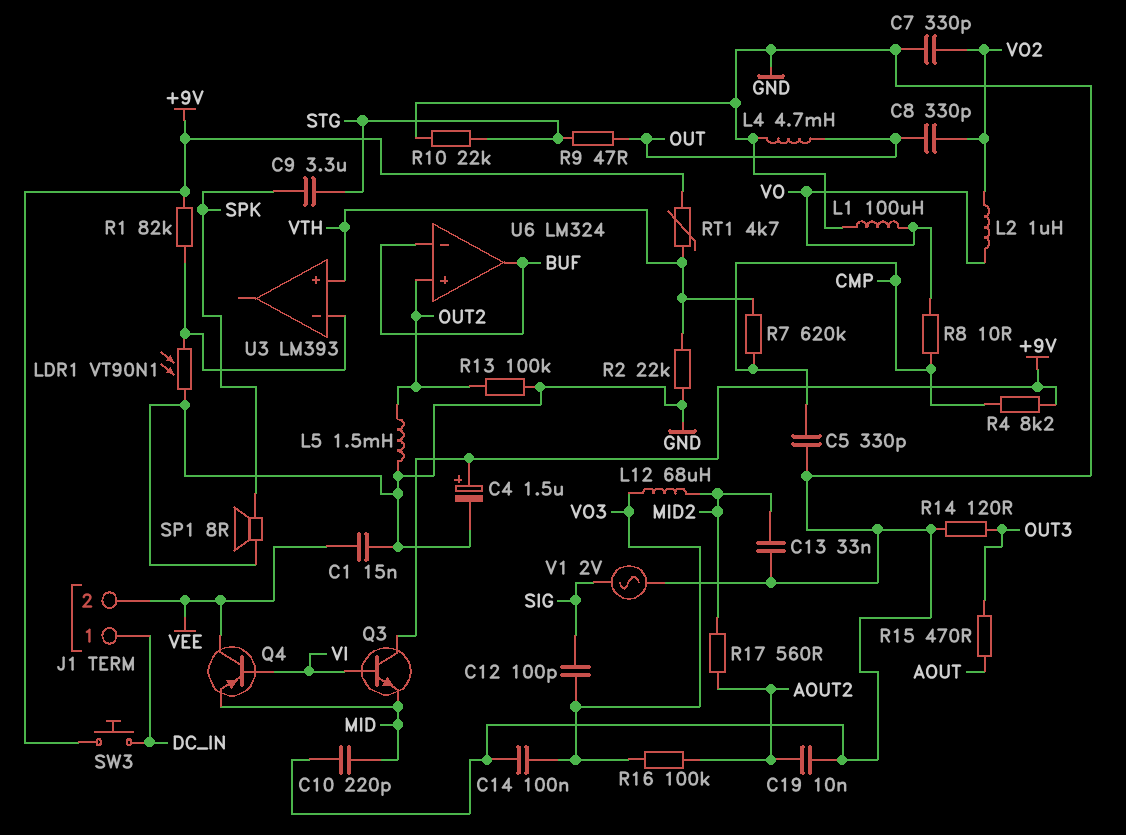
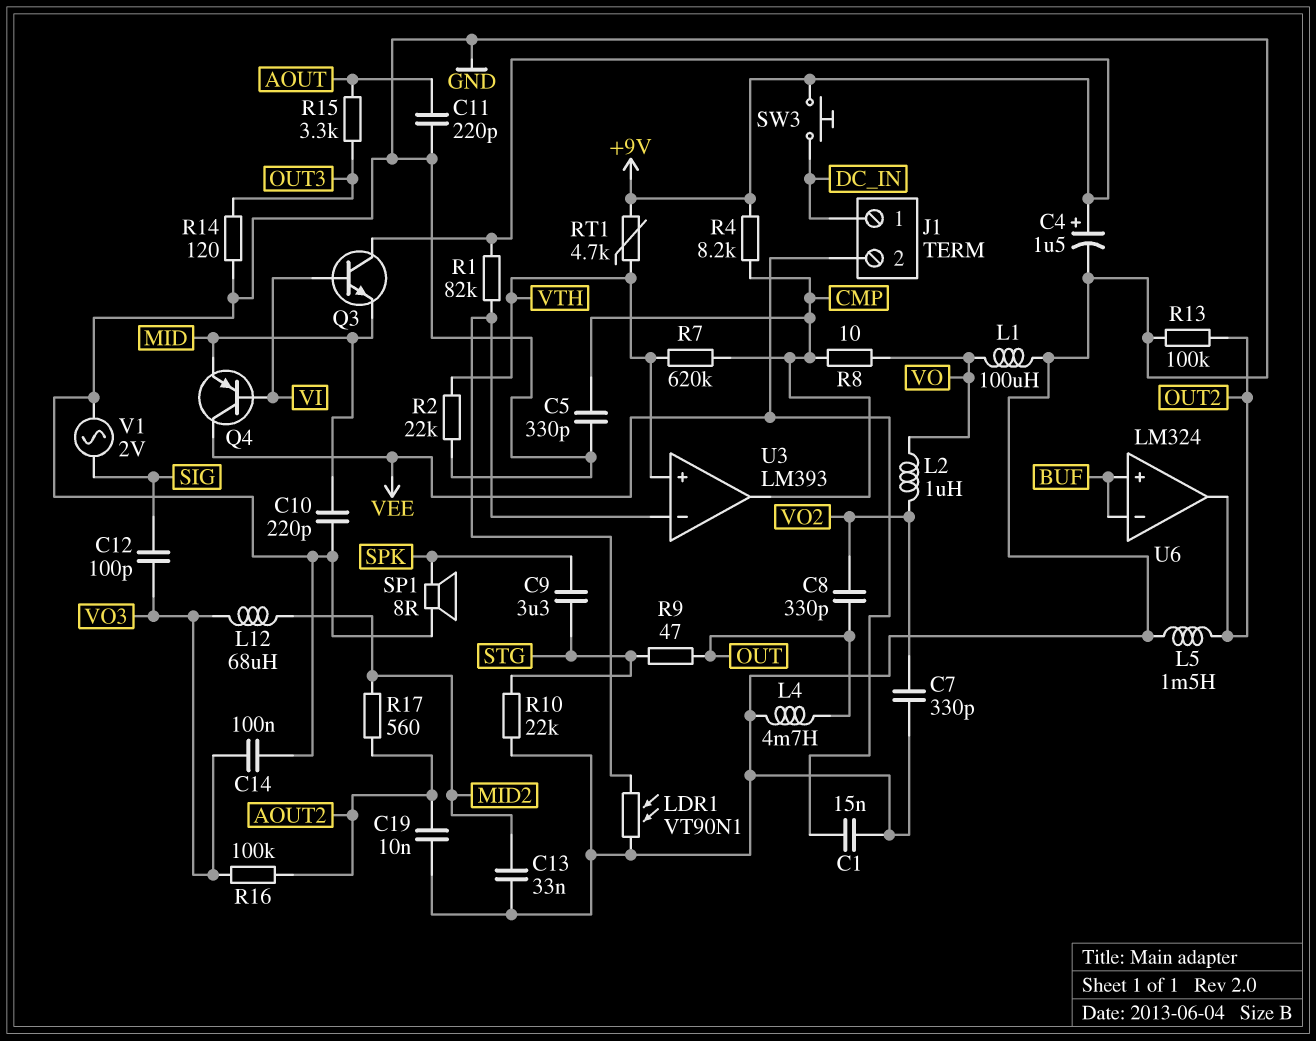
C11: none -> 220pF (AOUT, GND)
R15: 470 (AOUT, OUT3) -> 3.3k (AOUT, OUT3)
U3 pin out: none -> CMP
U6 pin in+: OUT2 -> BUF
U6 pin out: BUF -> OUT2

